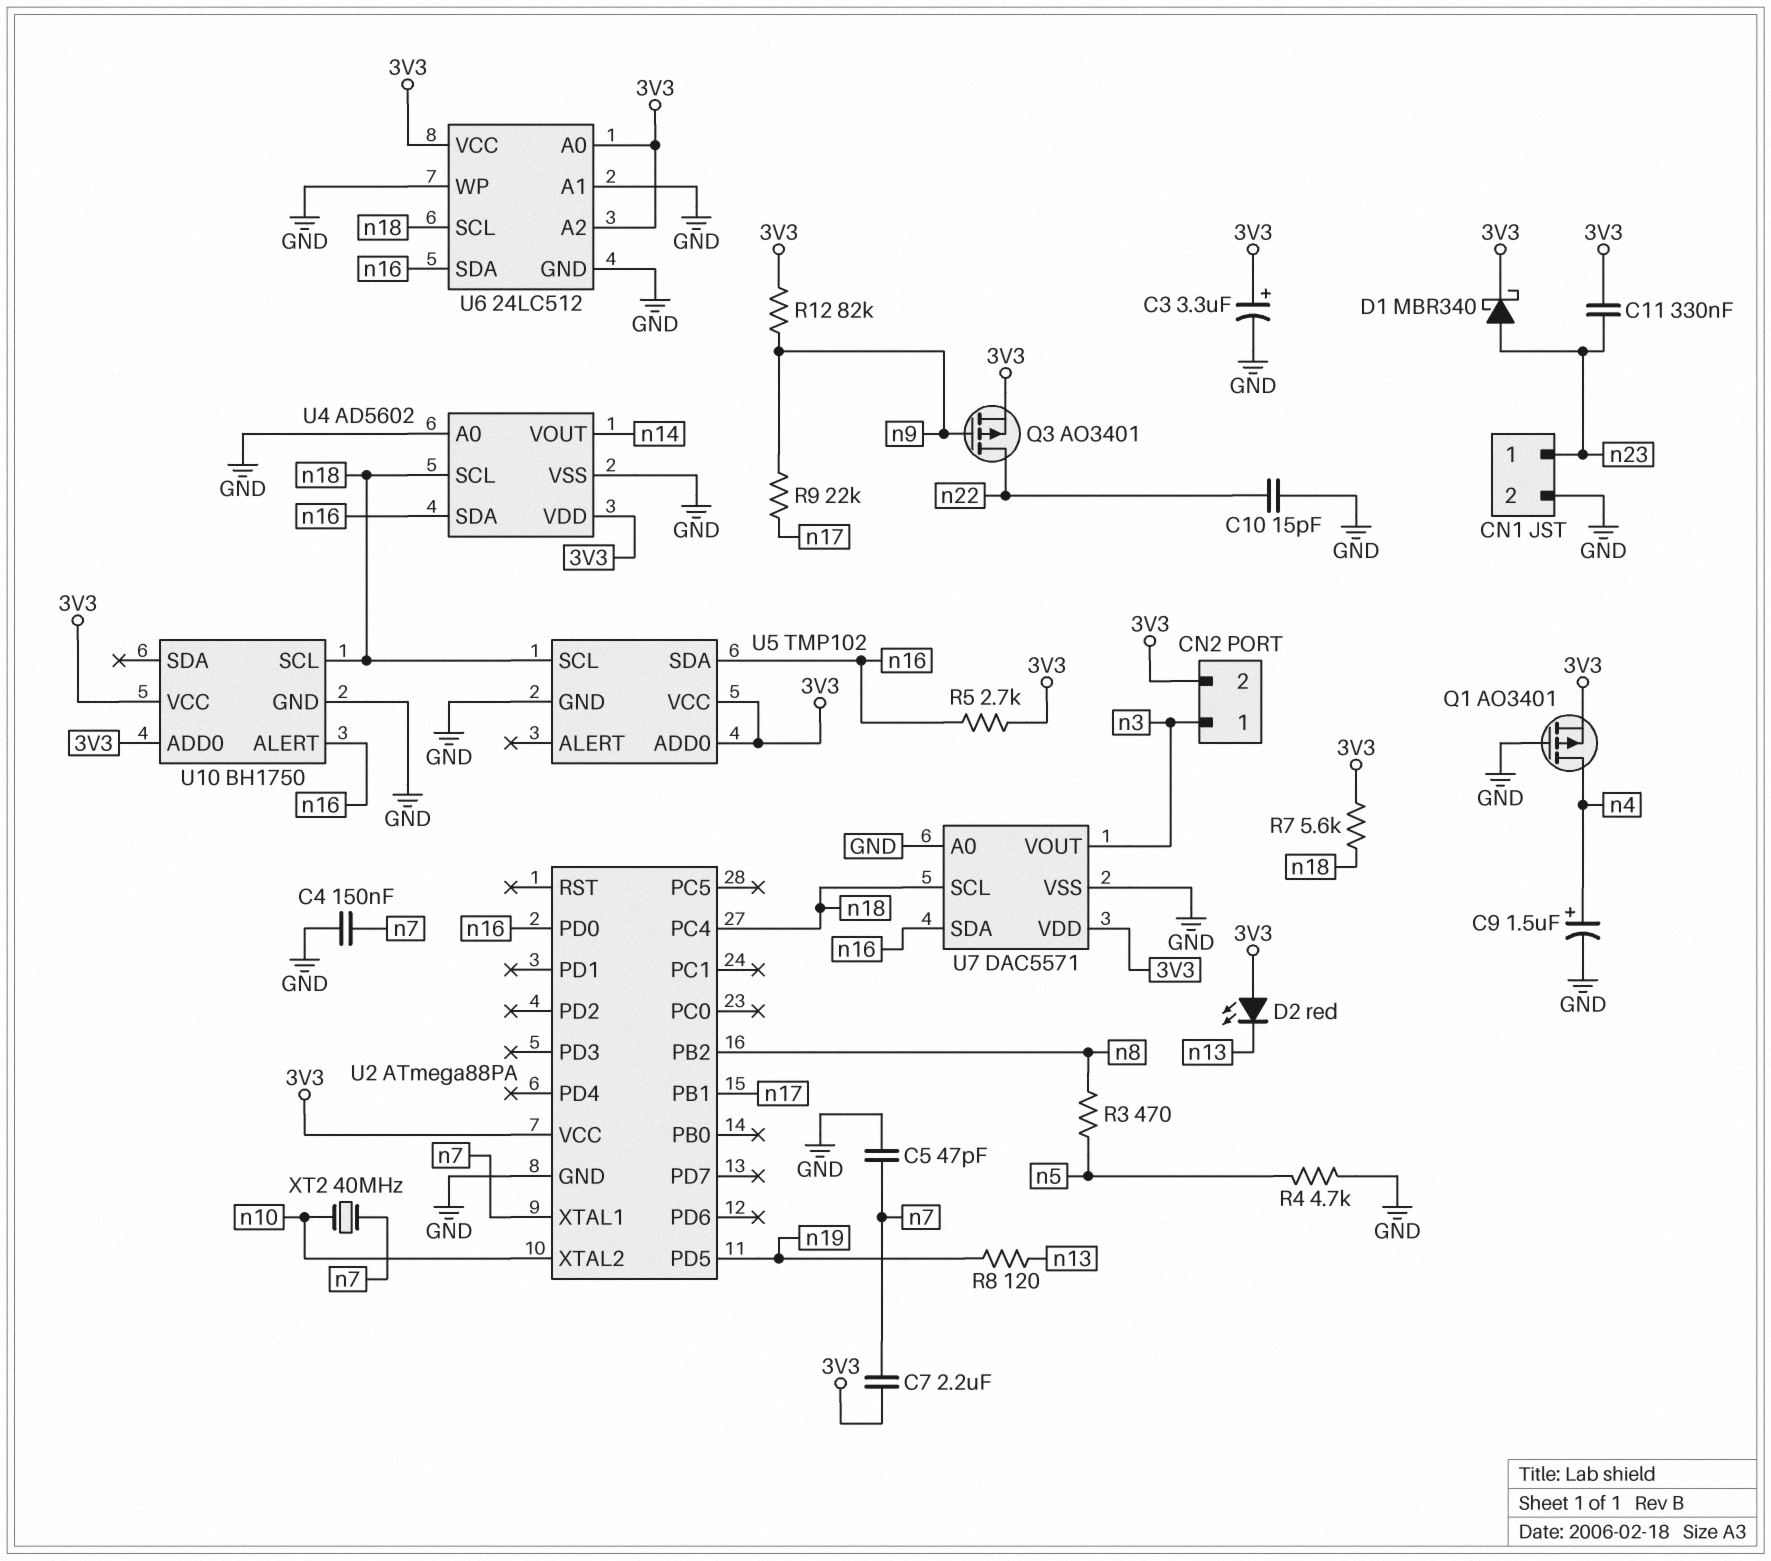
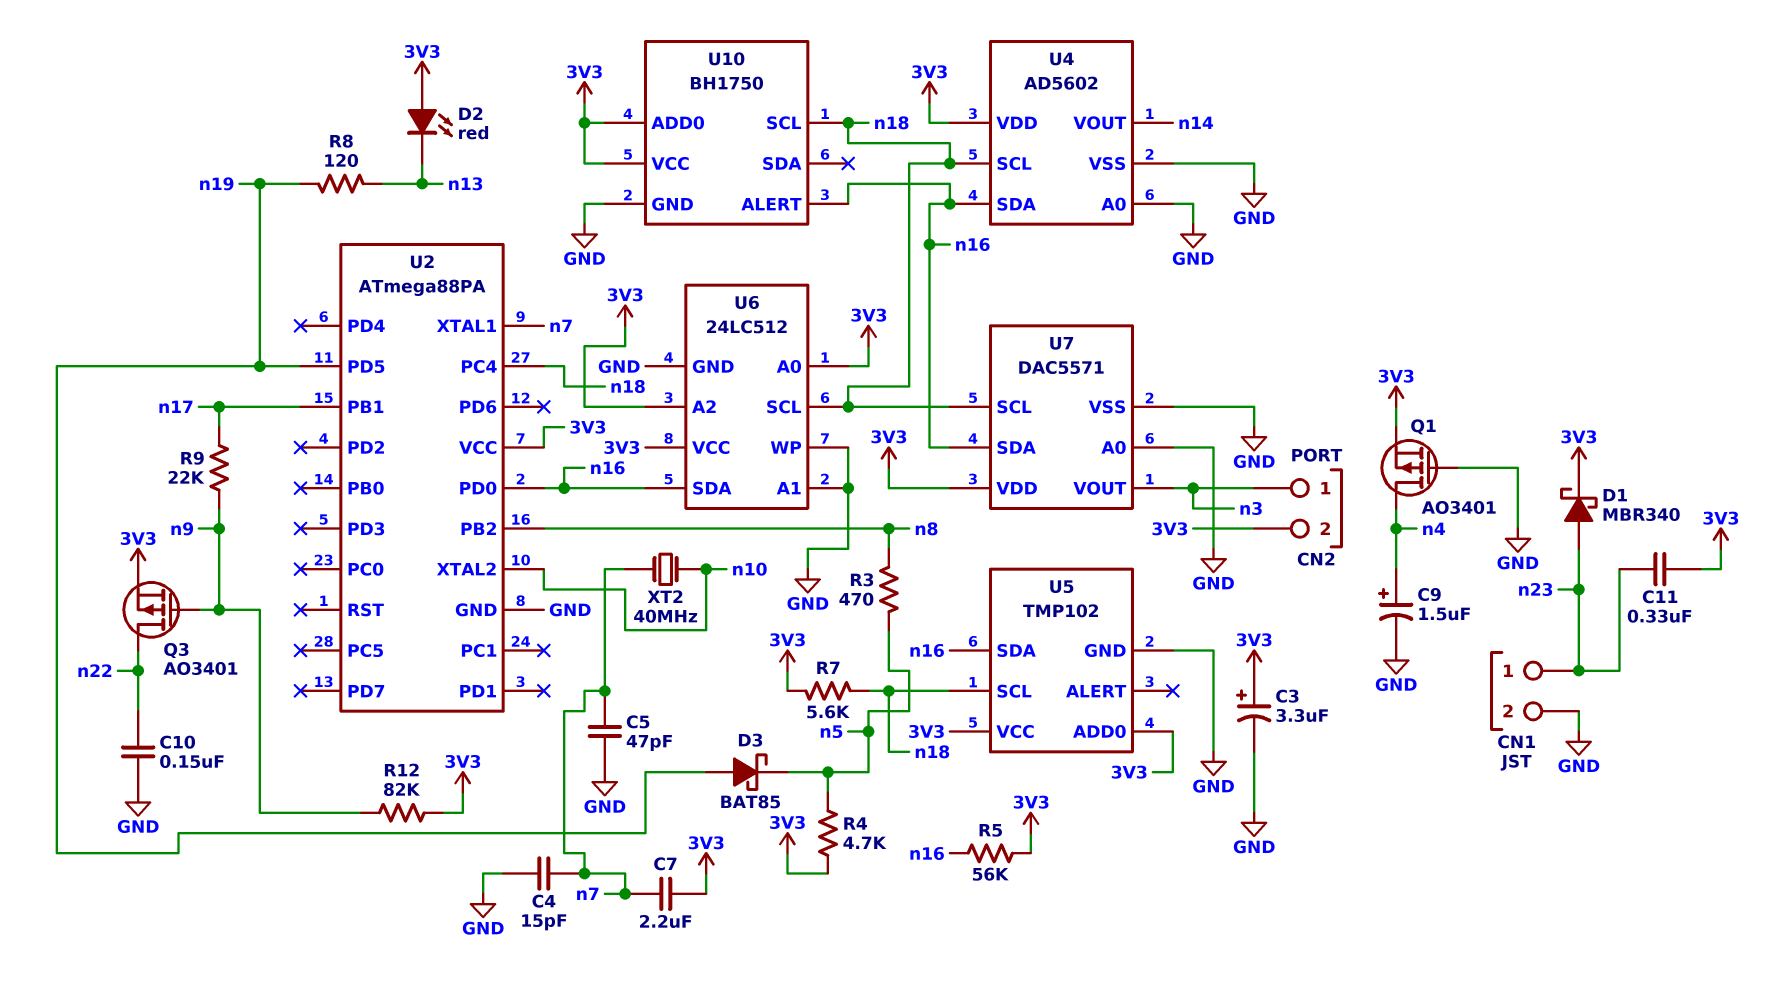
C4: 150nF (GND, n7) -> 15pF (GND, n7)
C10: 15pF (GND, n22) -> 150nF (GND, n22)
D3: none -> schottky BAT85 (A n19, K n5)
R4: 4.7k (GND, n5) -> 4.7k (3V3, n5)
R5: 2.7k (3V3, n16) -> 56k (3V3, n16)

